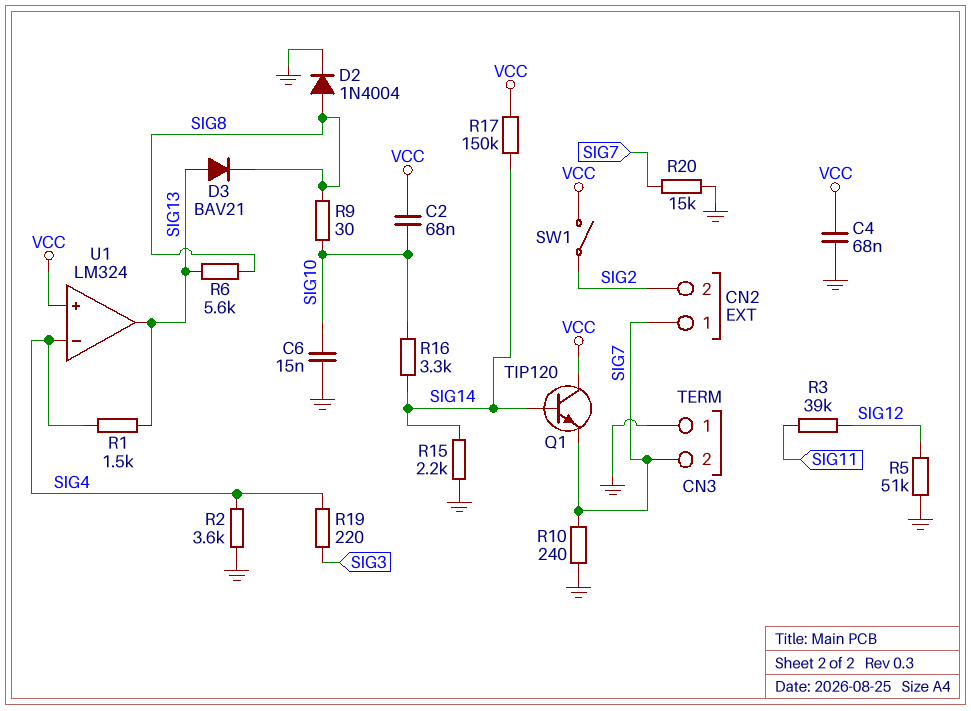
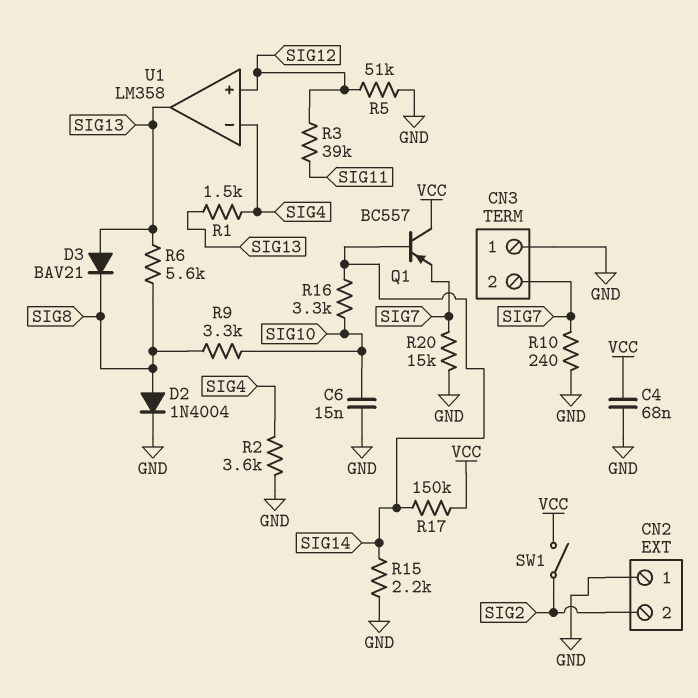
C2: 68nF (SIG10, VCC) -> none
CN2 pin 1: SIG7 -> GND
Q1: NPN TIP120 (B SIG14, C VCC, E SIG7) -> PNP BC557 (B SIG14, C VCC, E SIG7)
R9: 30 (SIG8, SIG10) -> 3.3k (SIG8, SIG10)
R19: 220 (SIG3, SIG4) -> none
U1: LM324 -> LM358
U1 pin in+: VCC -> SIG12

